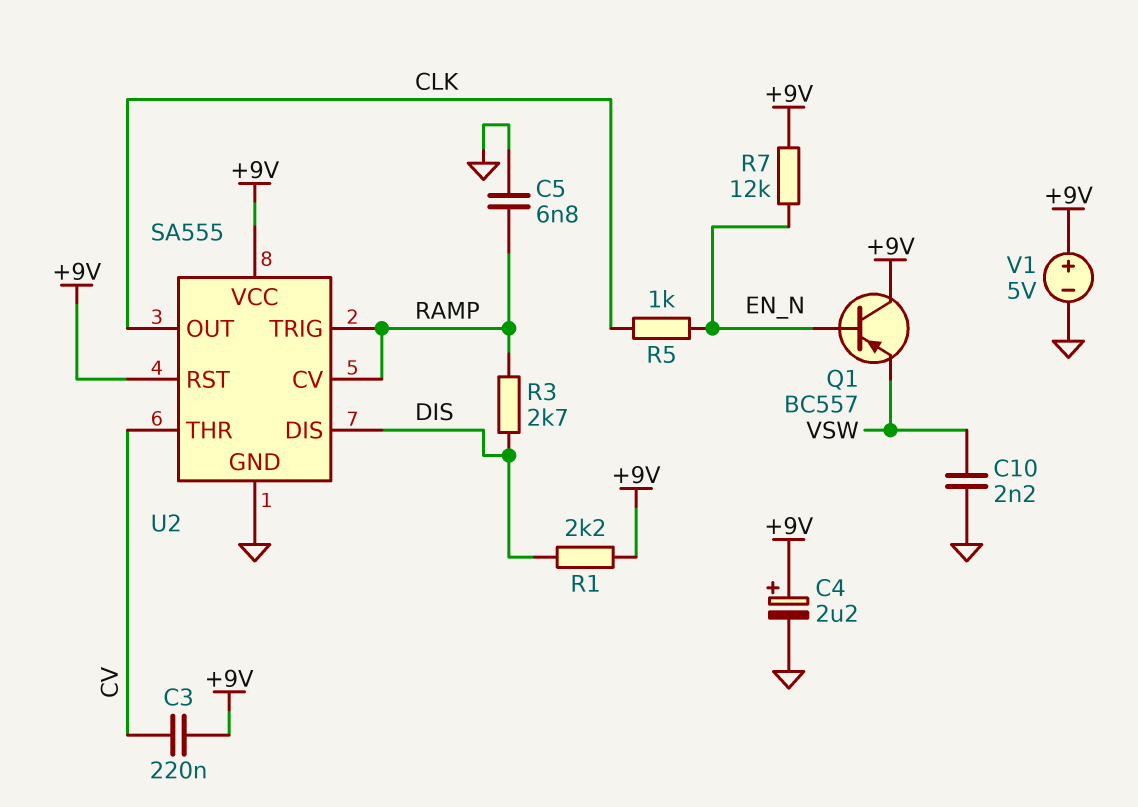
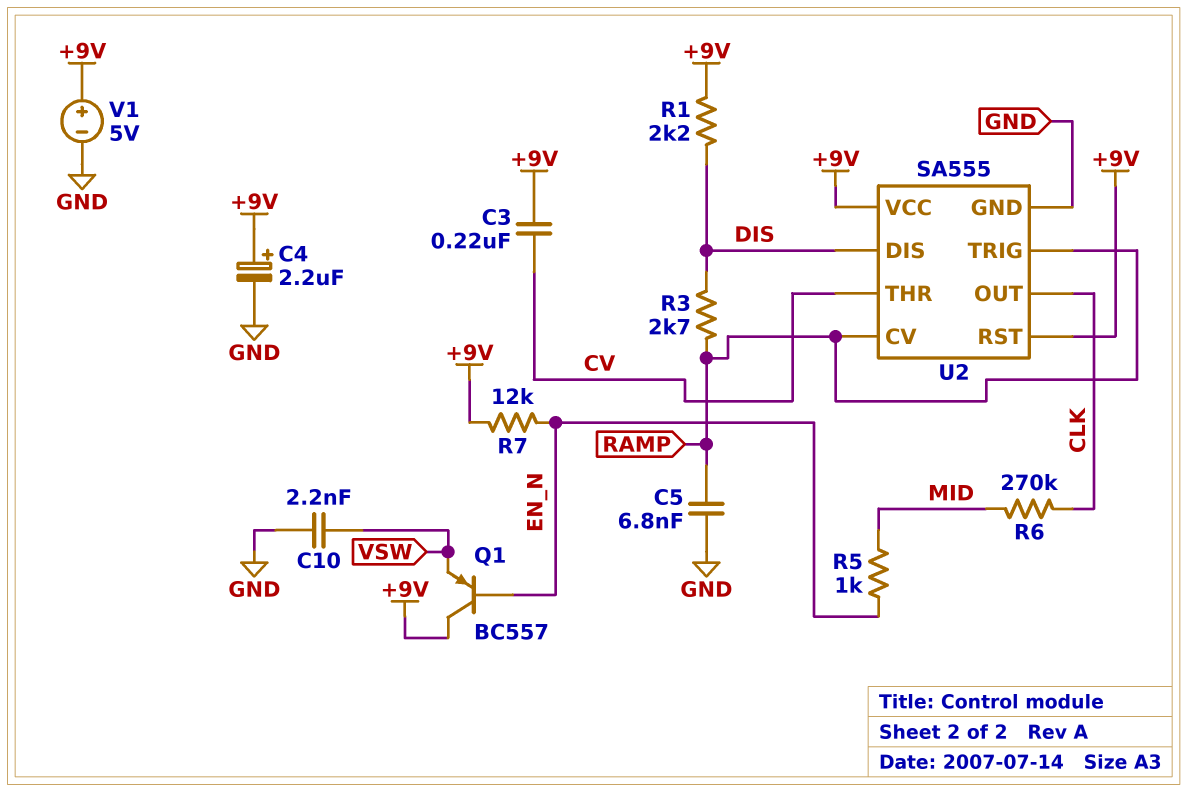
R5: 1k (CLK, EN_N) -> 1k (EN_N, MID)
R6: none -> 270k (CLK, MID)

